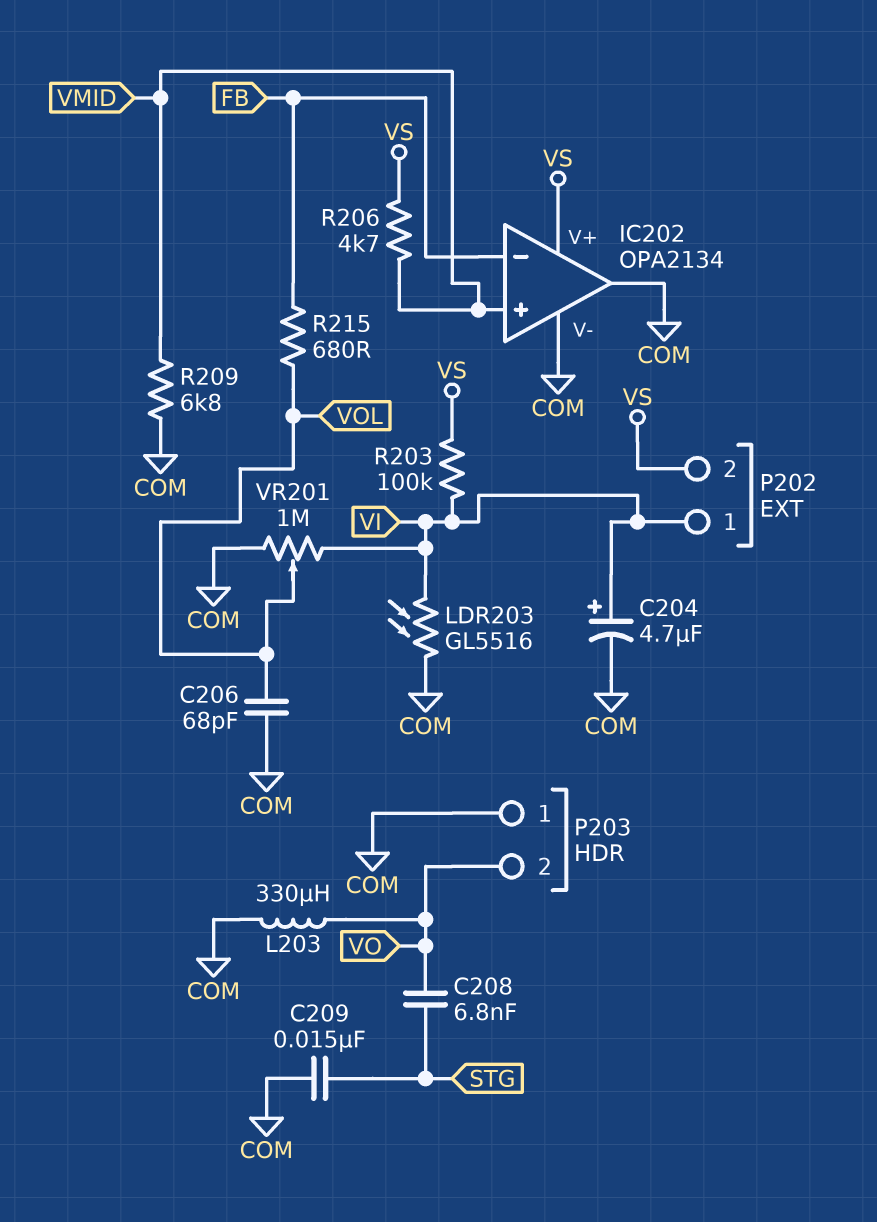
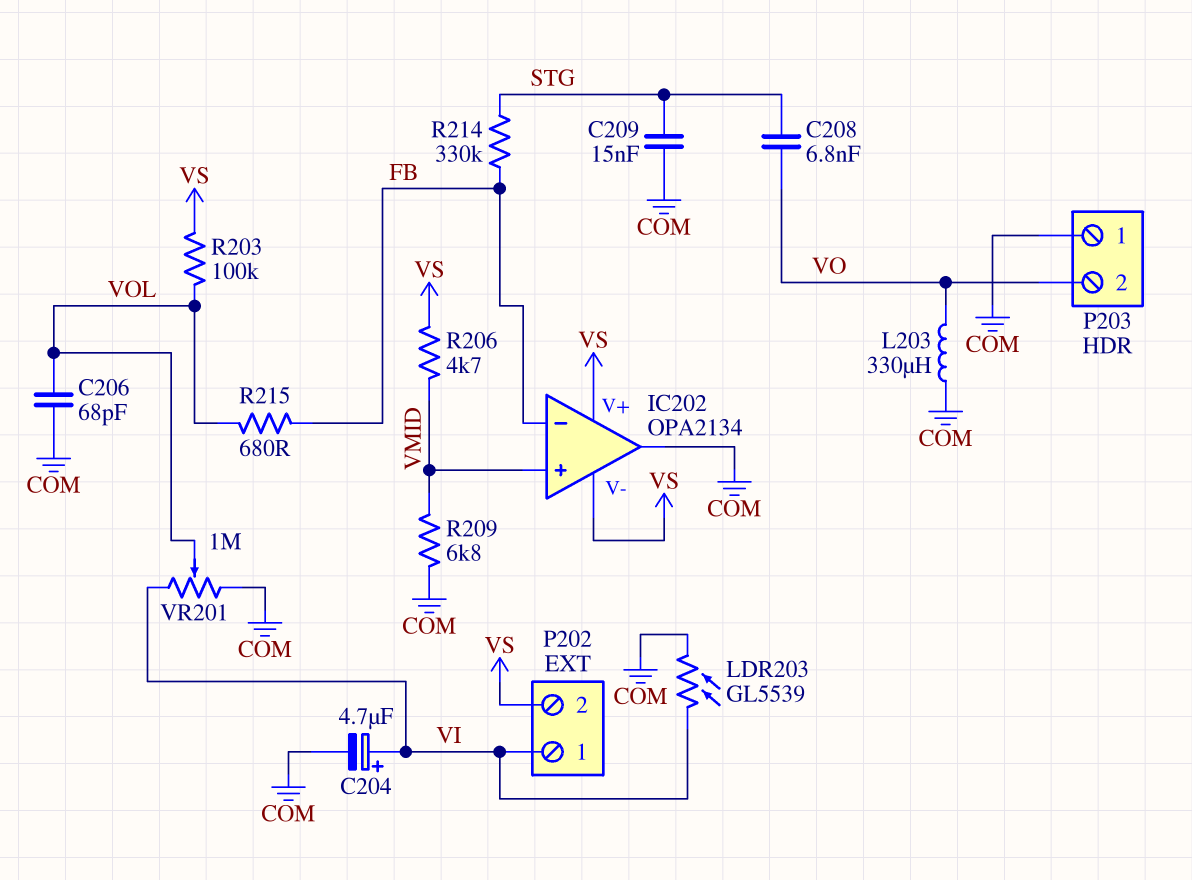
IC202 pin V-: COM -> VS
LDR203: GL5516 (COM, VI) -> GL5539 (COM, VI)
R203: 100k (VI, VS) -> 100k (VOL, VS)
R214: none -> 330k (FB, STG)

